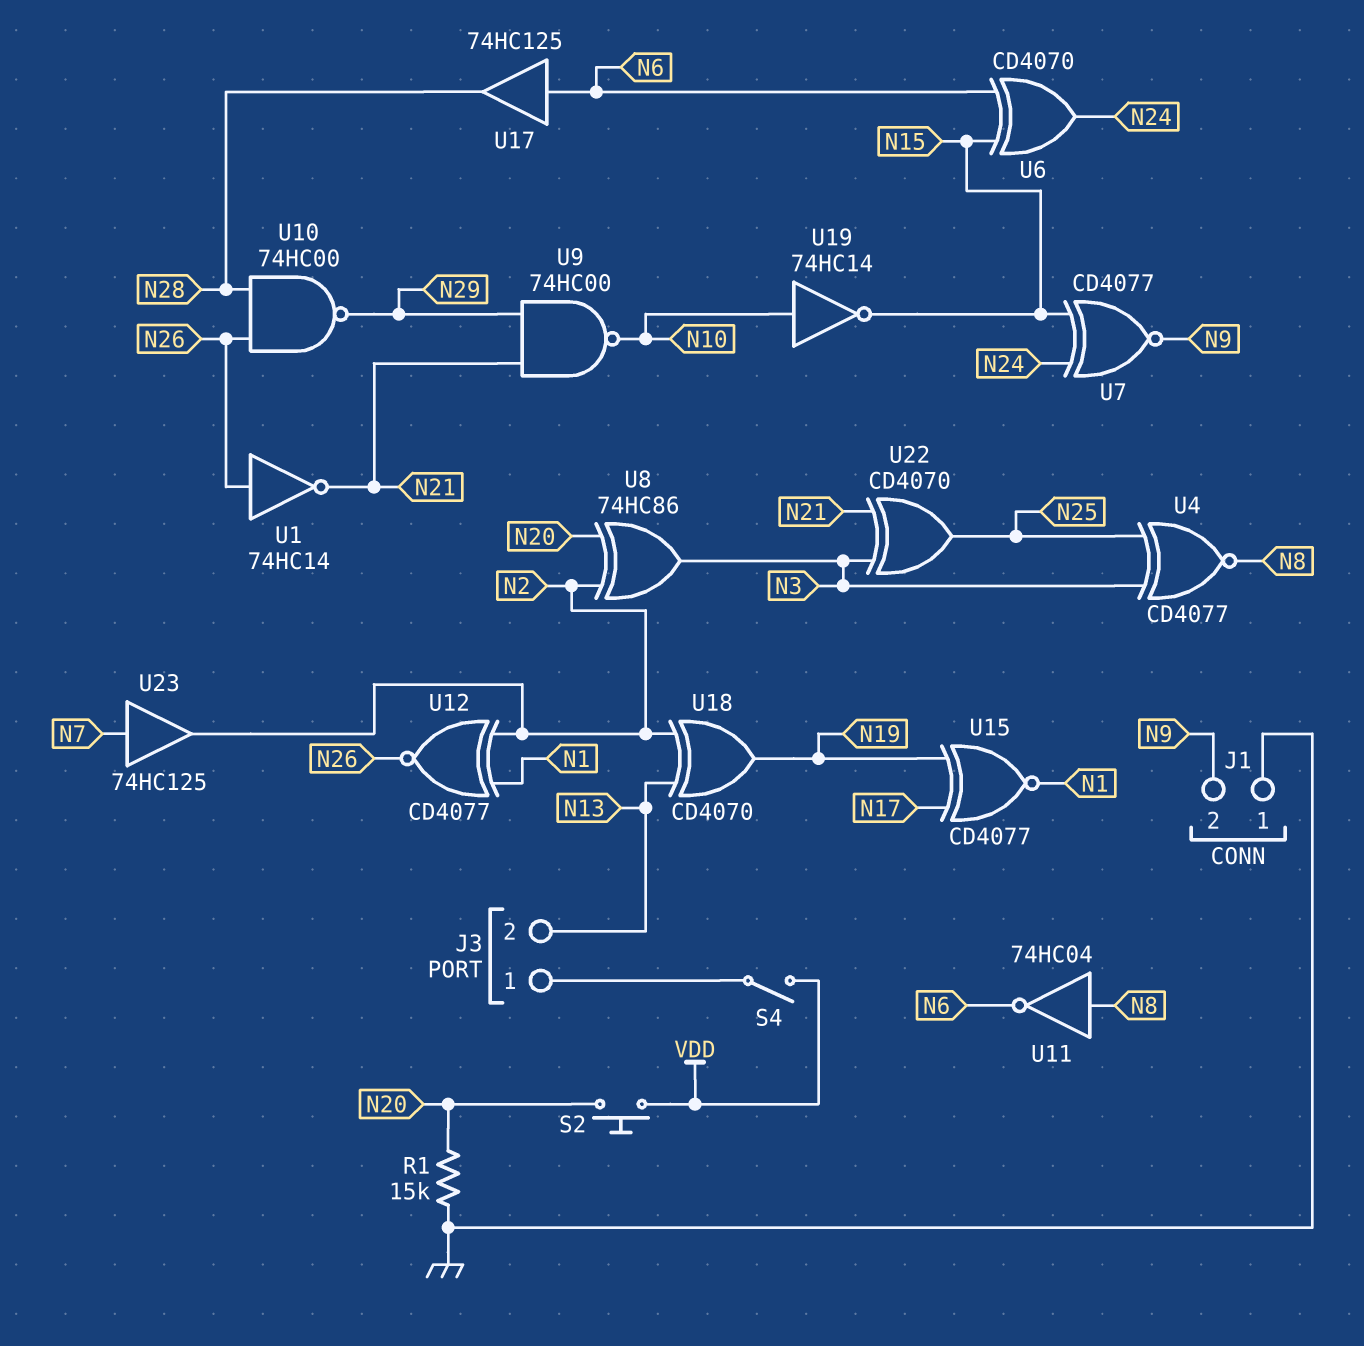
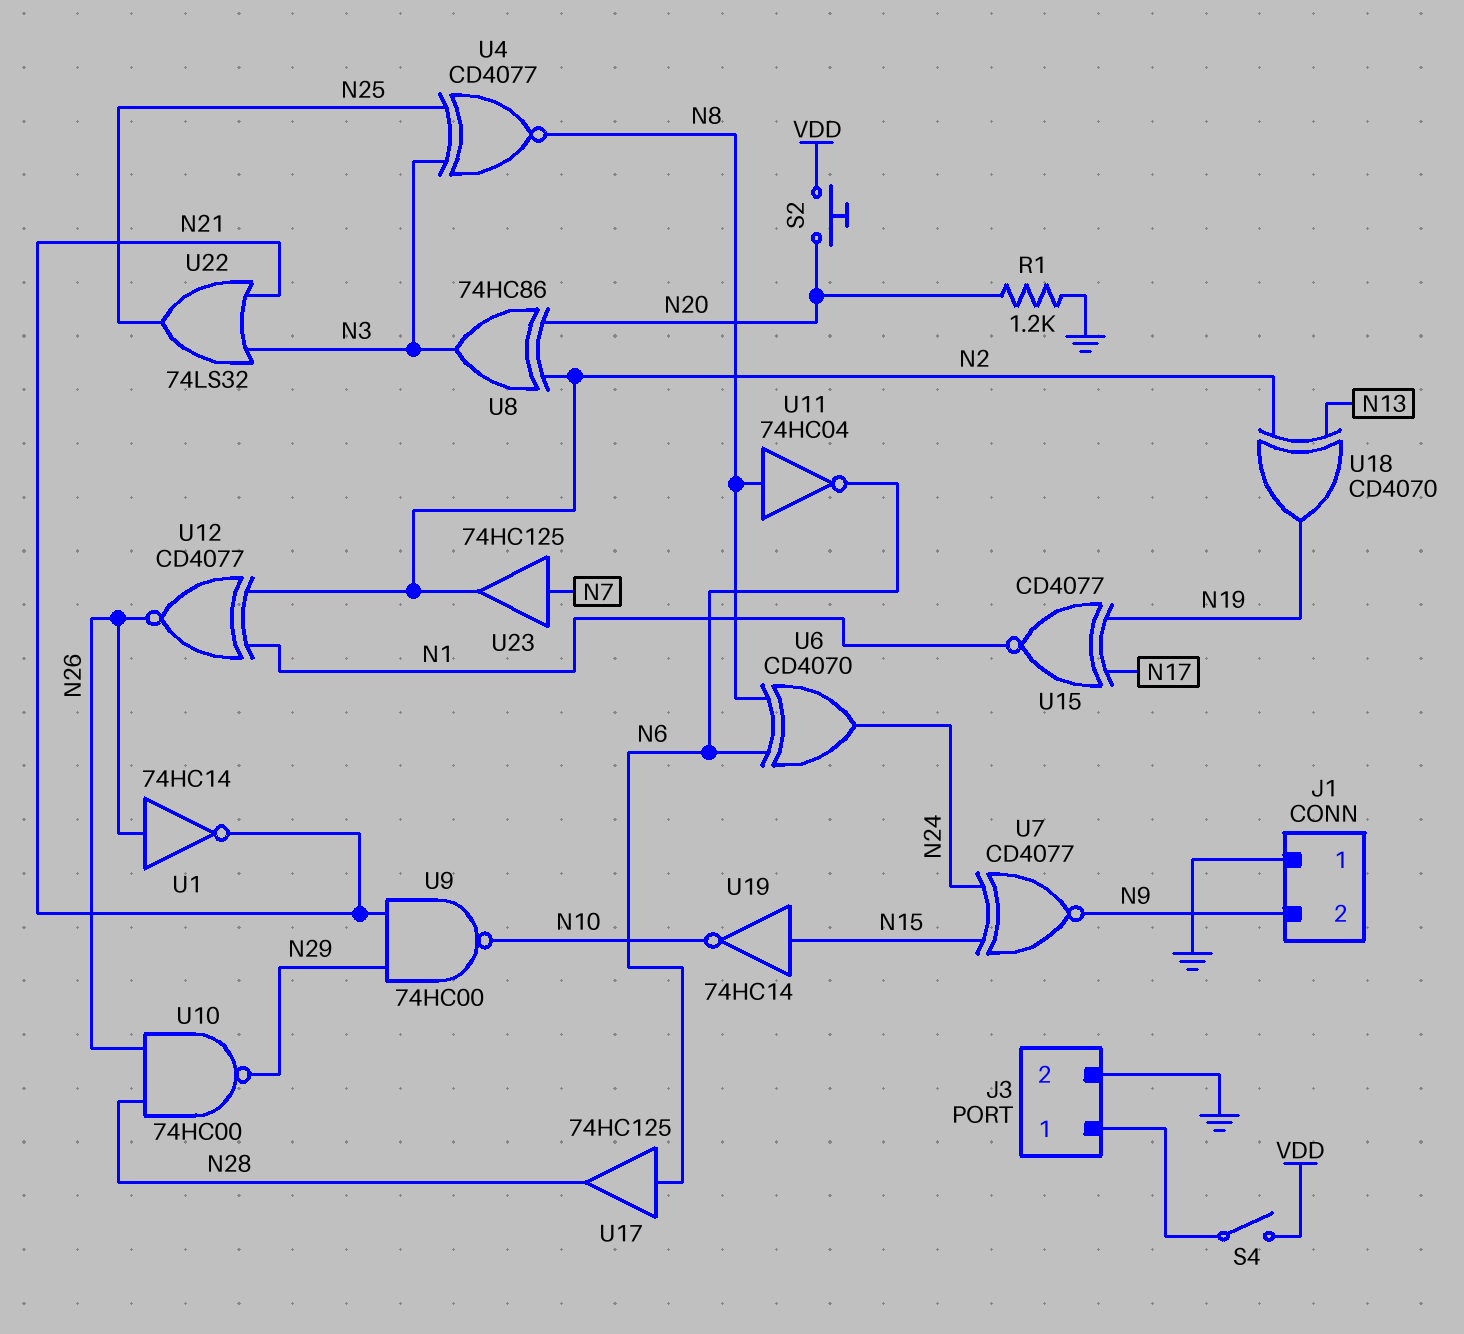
J3 pin 2: N13 -> GND
R1: 15k (GND, N20) -> 1.2k (GND, N20)
U6: XOR CD4070 (in N6, in N15, out N24) -> XOR CD4070 (in N6, in N8, out N24)
U19: NOT 74HC14 (in N10, out N15) -> NOT 74HC14 (in N15, out N10)
U22: XOR CD4070 (in N3, in N21, out N25) -> OR 74LS32 (in N3, in N21, out N25)

